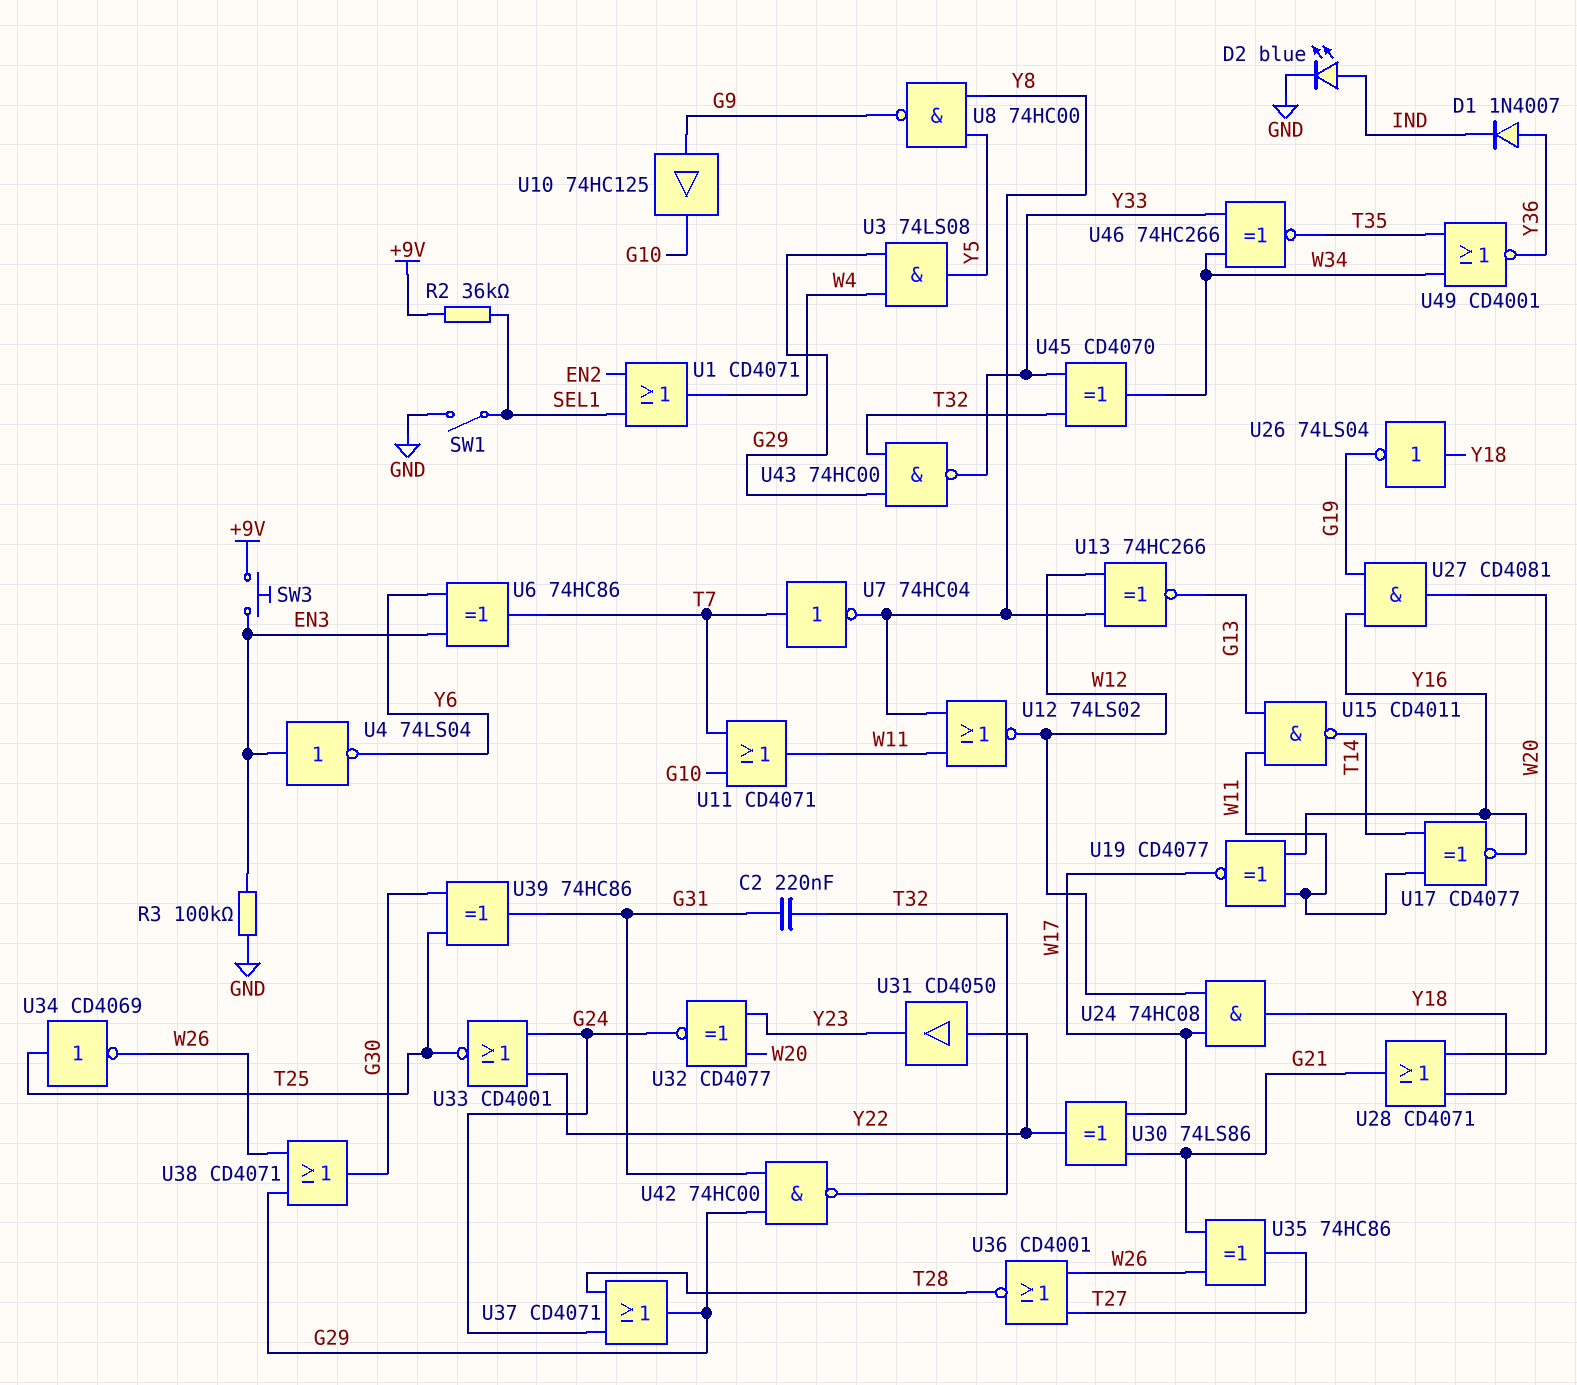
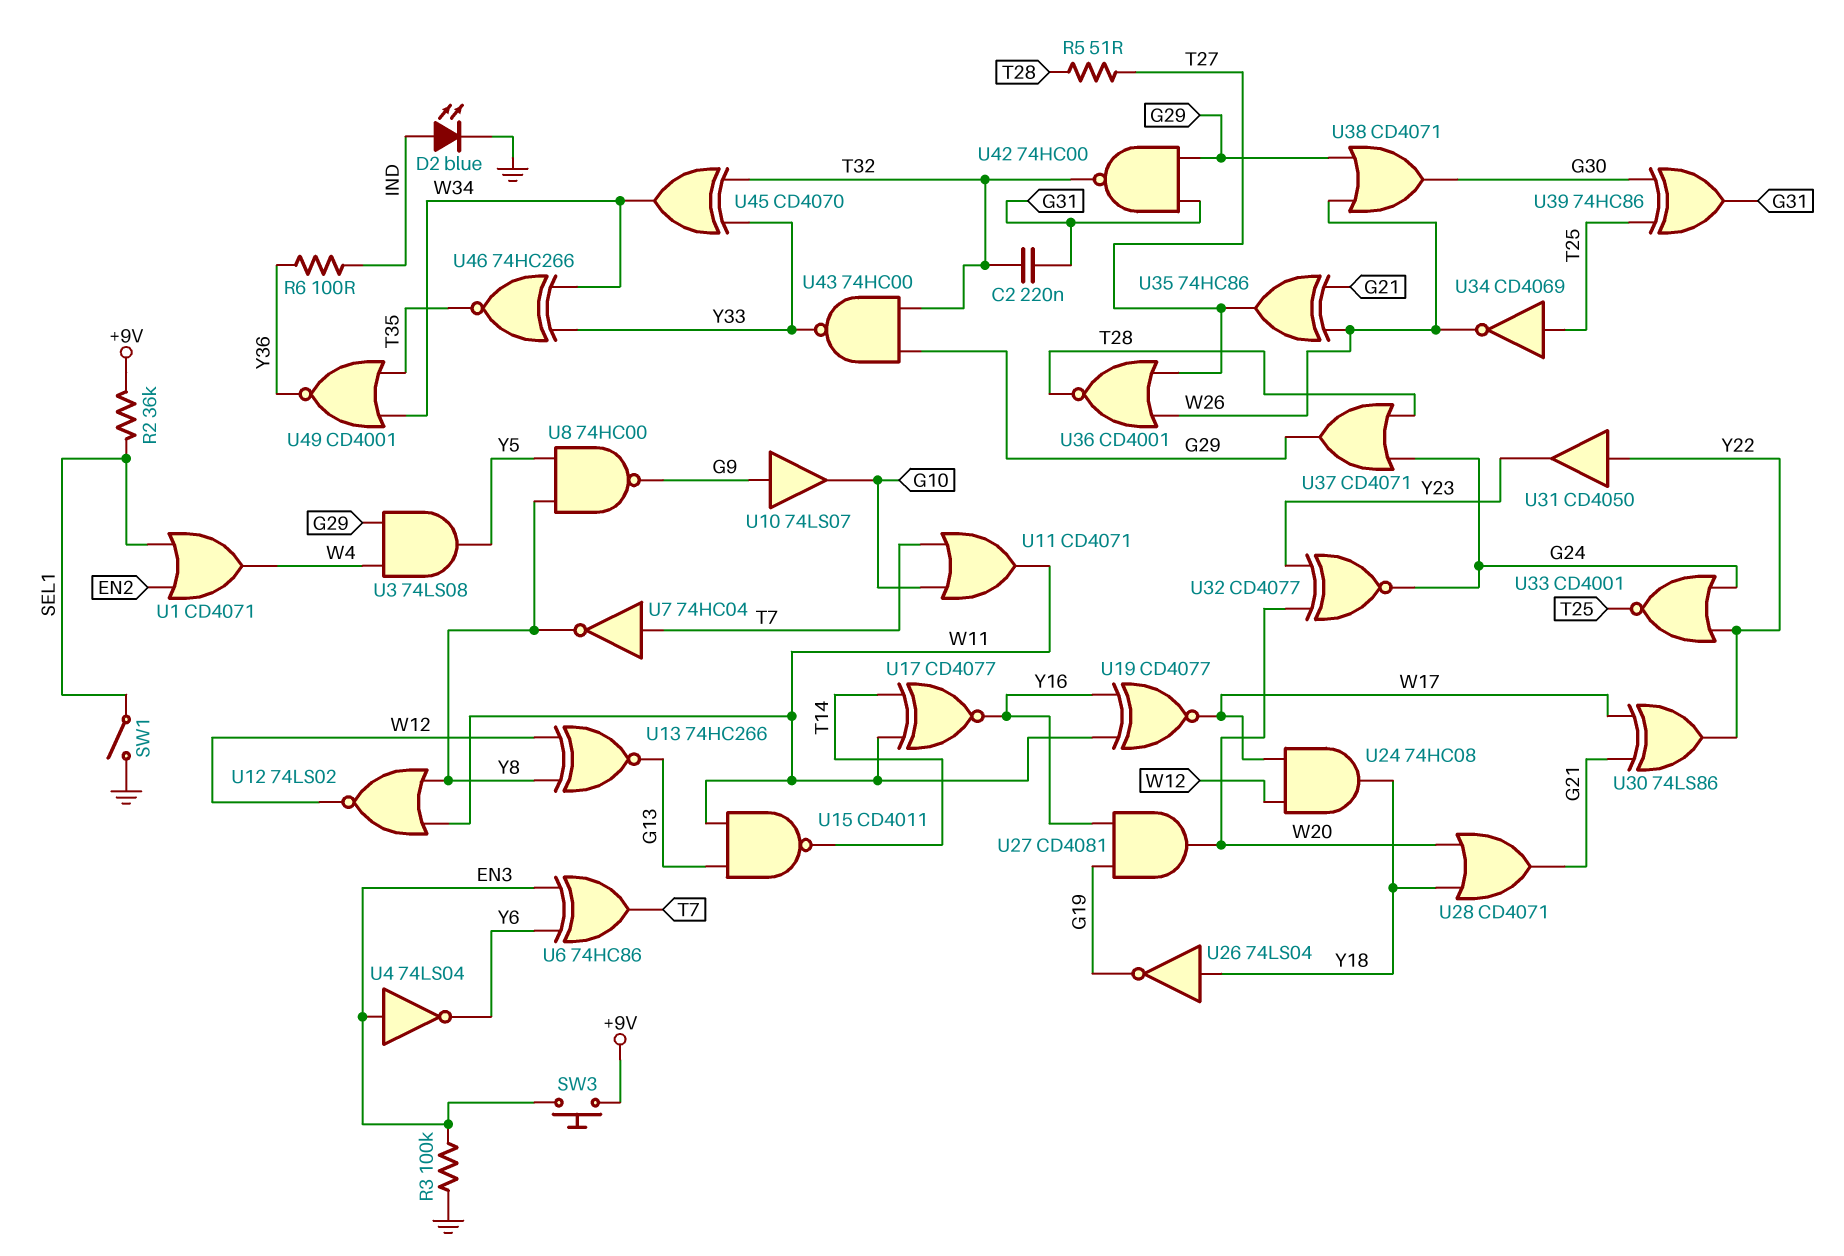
D1: diode 1N4007 (A Y36, K IND) -> none
R5: none -> 51 (T27, T28)
R6: none -> 100 (IND, Y36)
U10: buffer 74HC125 (in G9, out G10) -> buffer 74LS07 (in G9, out G10)

